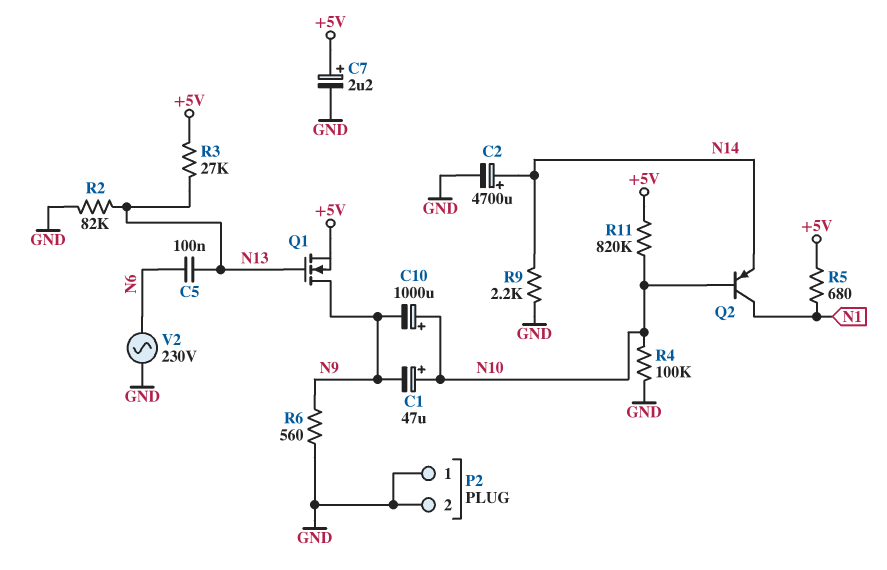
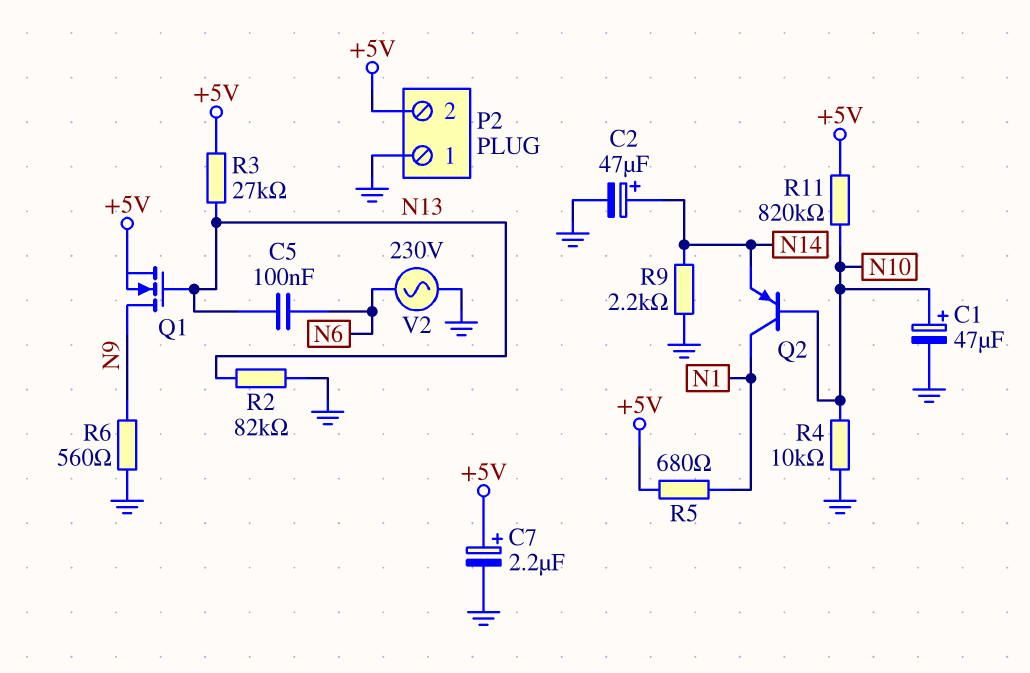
C1: 47uF (plus N10, minus N9) -> 47uF (plus N10, minus GND)
C2: 4700uF (plus N14, minus GND) -> 47uF (plus N14, minus GND)
C10: 1000uF (plus N10, minus N9) -> none
P2 pin 2: GND -> +5V
R4: 100k (GND, N10) -> 10k (GND, N10)

